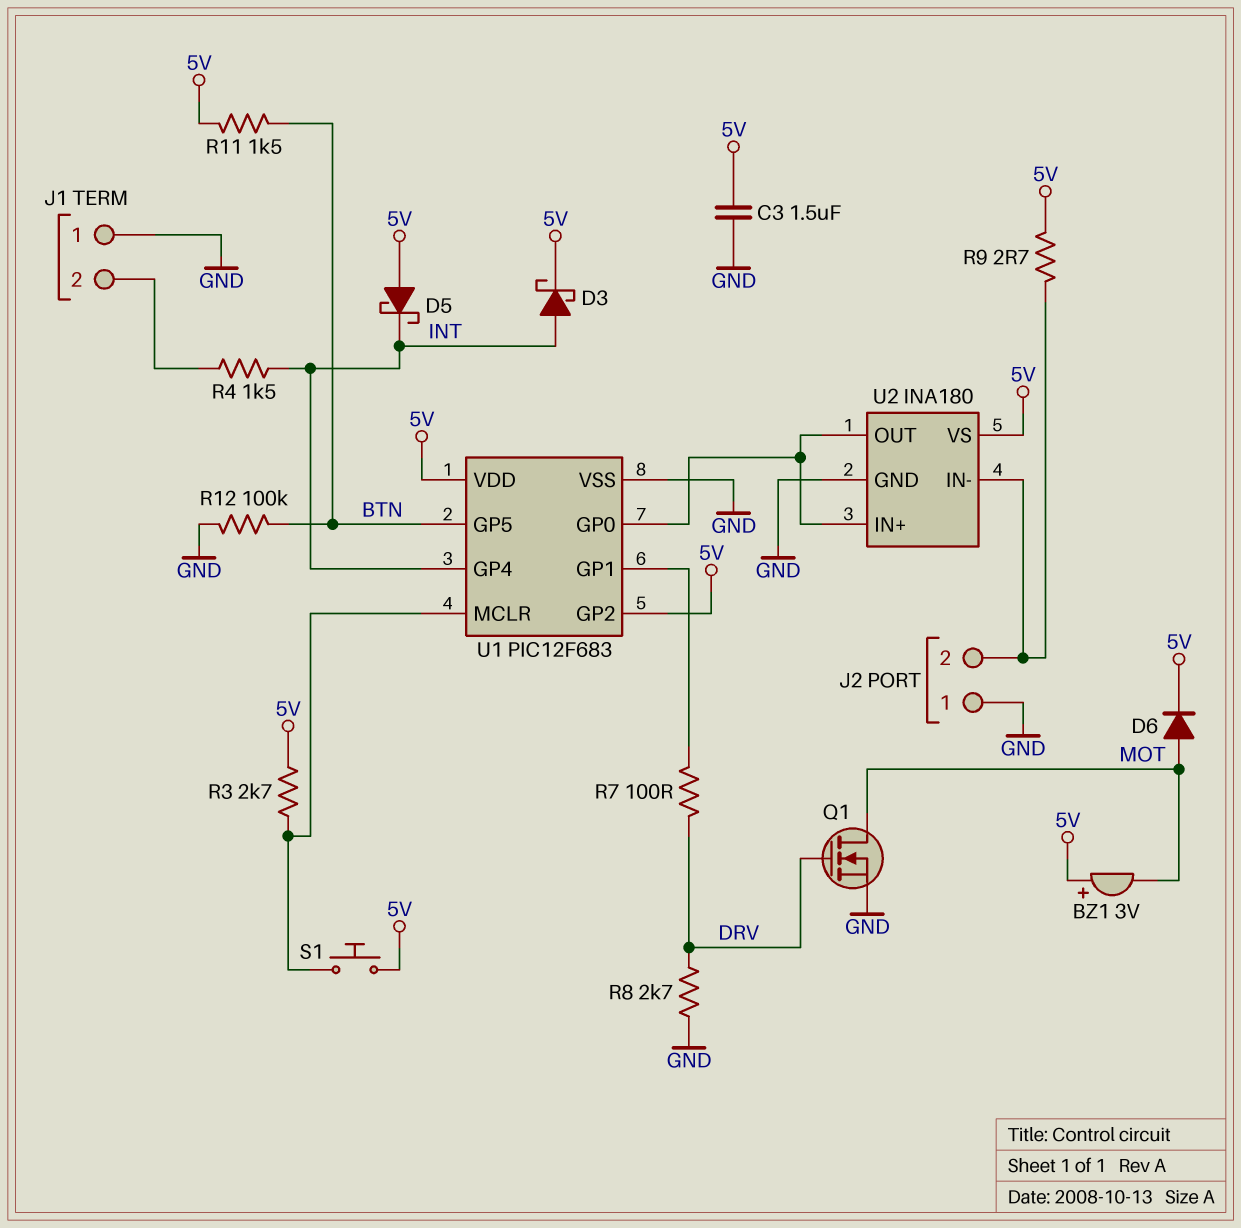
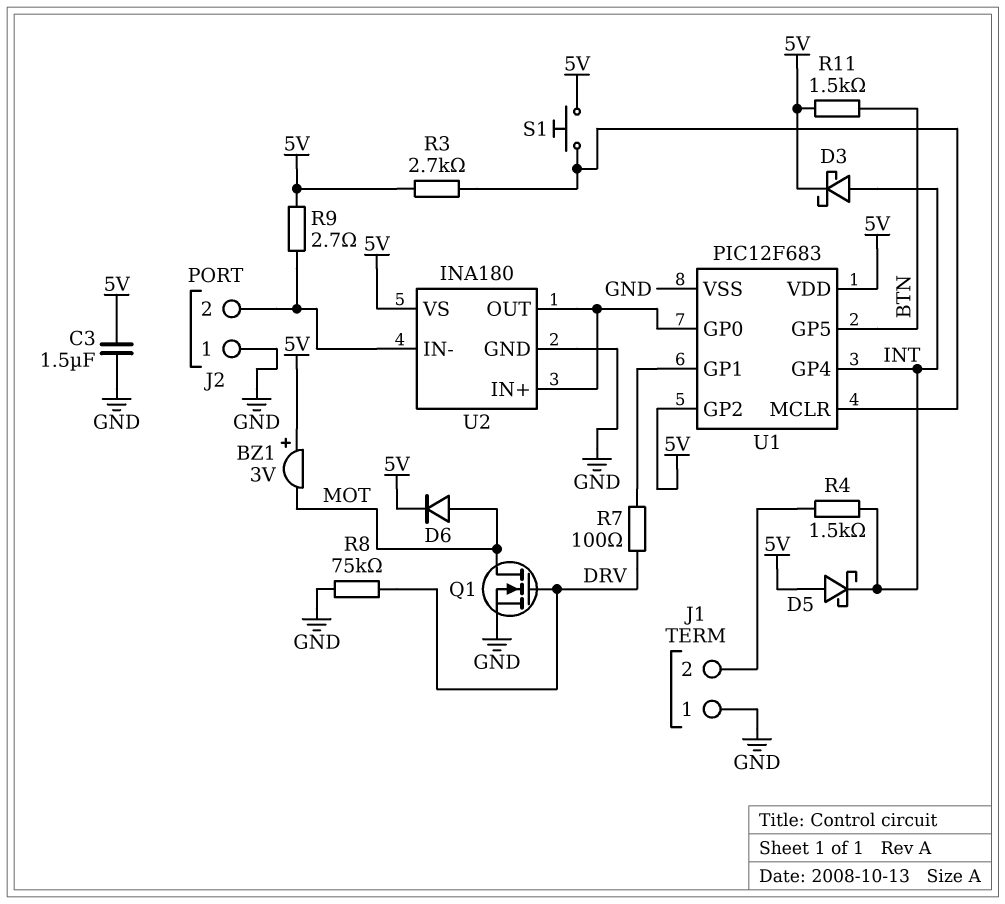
R8: 2.7k (DRV, GND) -> 75k (DRV, GND)
R12: 100k (BTN, GND) -> none

